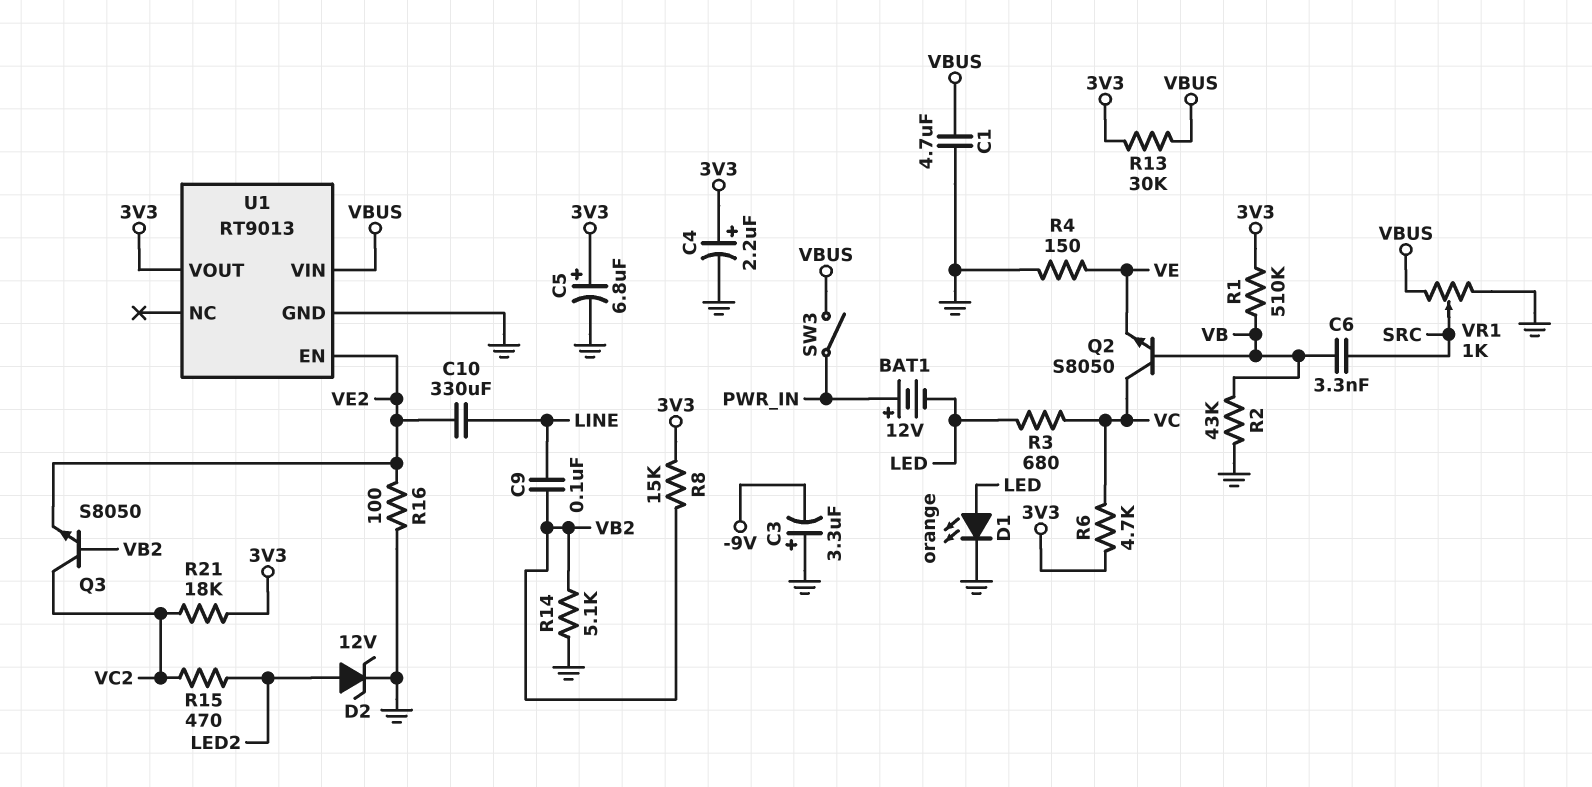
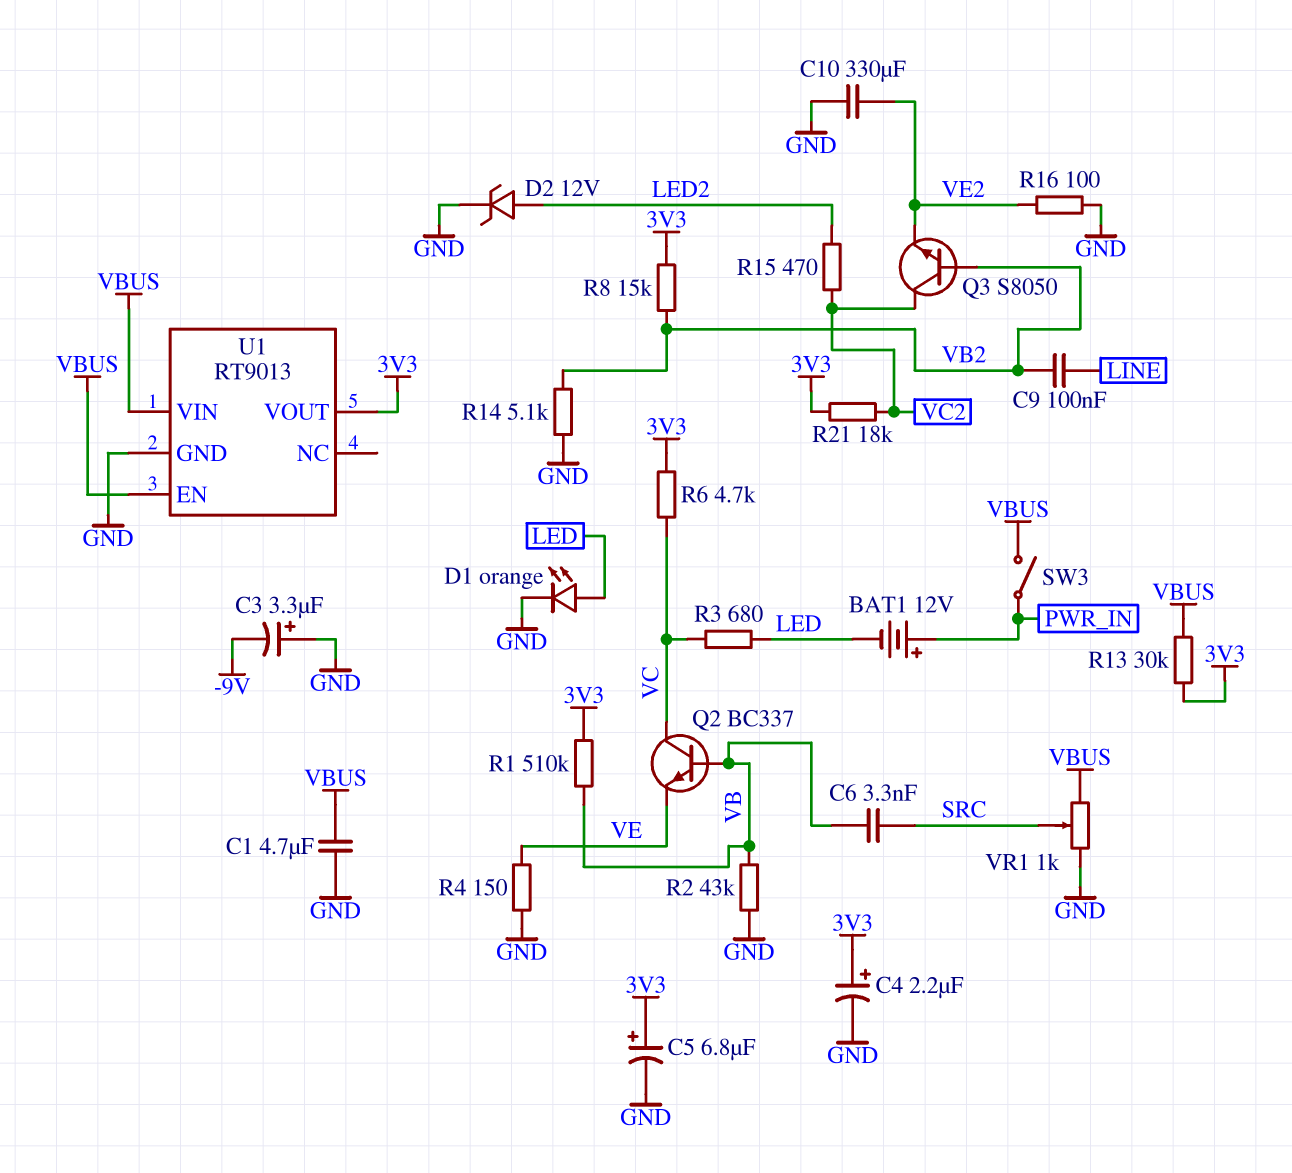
C10: 330uF (LINE, VE2) -> 330uF (GND, VE2)
Q2: NPN S8050 (B VB, C VC, E VE) -> NPN BC337 (B VB, C VC, E VE)
U1 pin EN: VE2 -> VBUS

